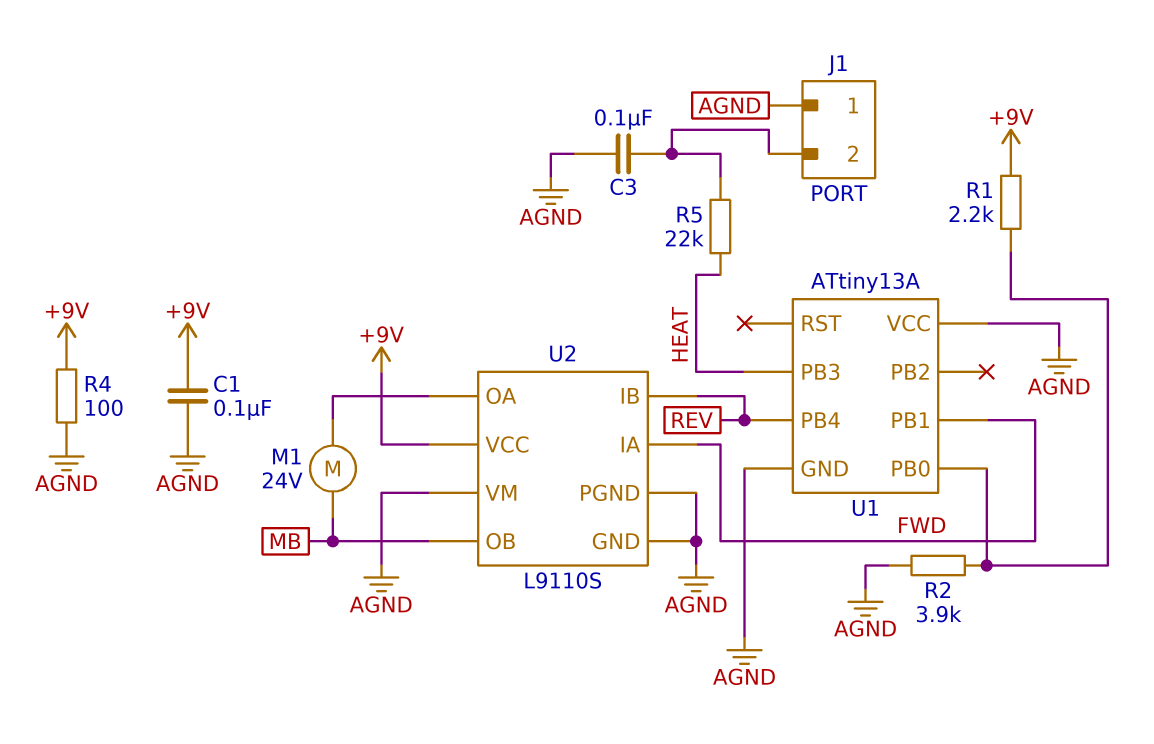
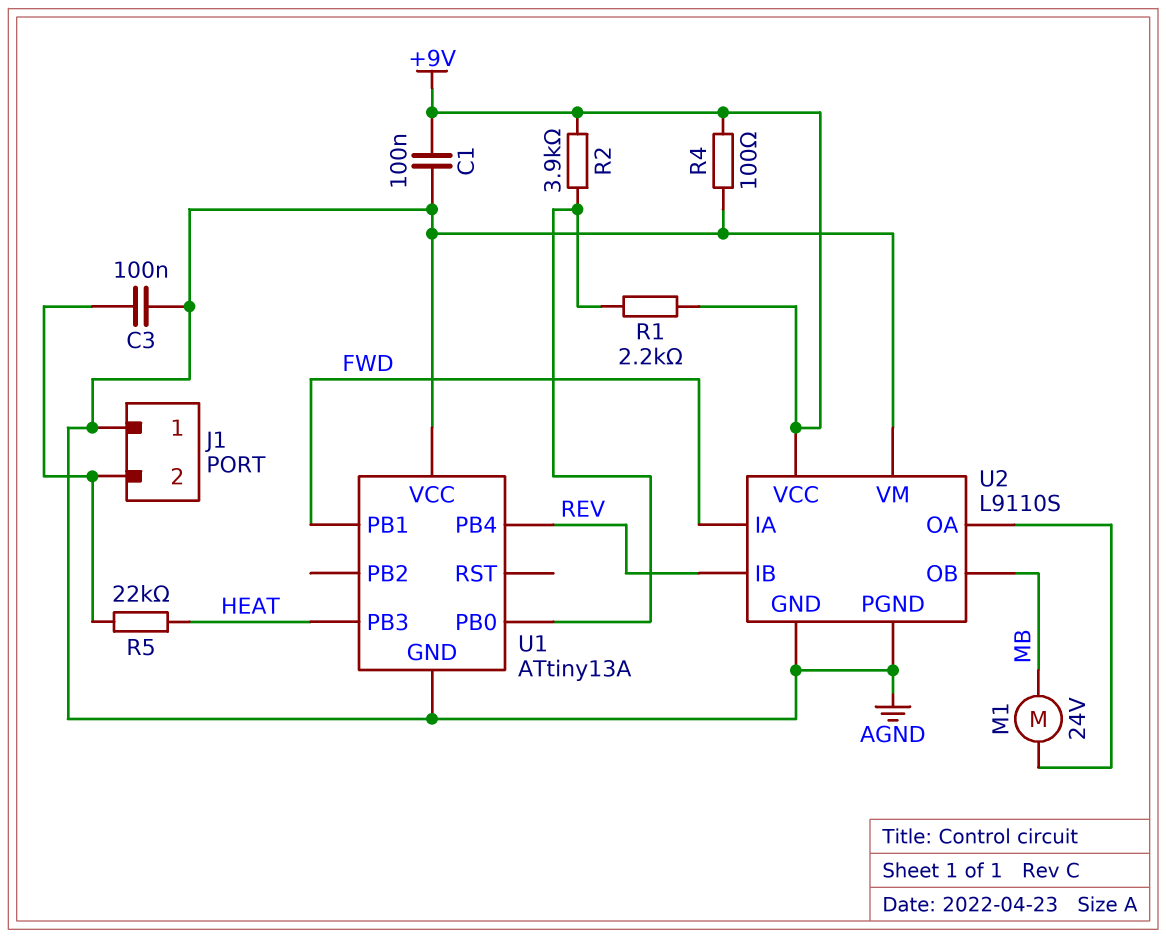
R2: 3.9k (AGND, U1/PB0) -> 3.9k (+9V, U1/PB0)

